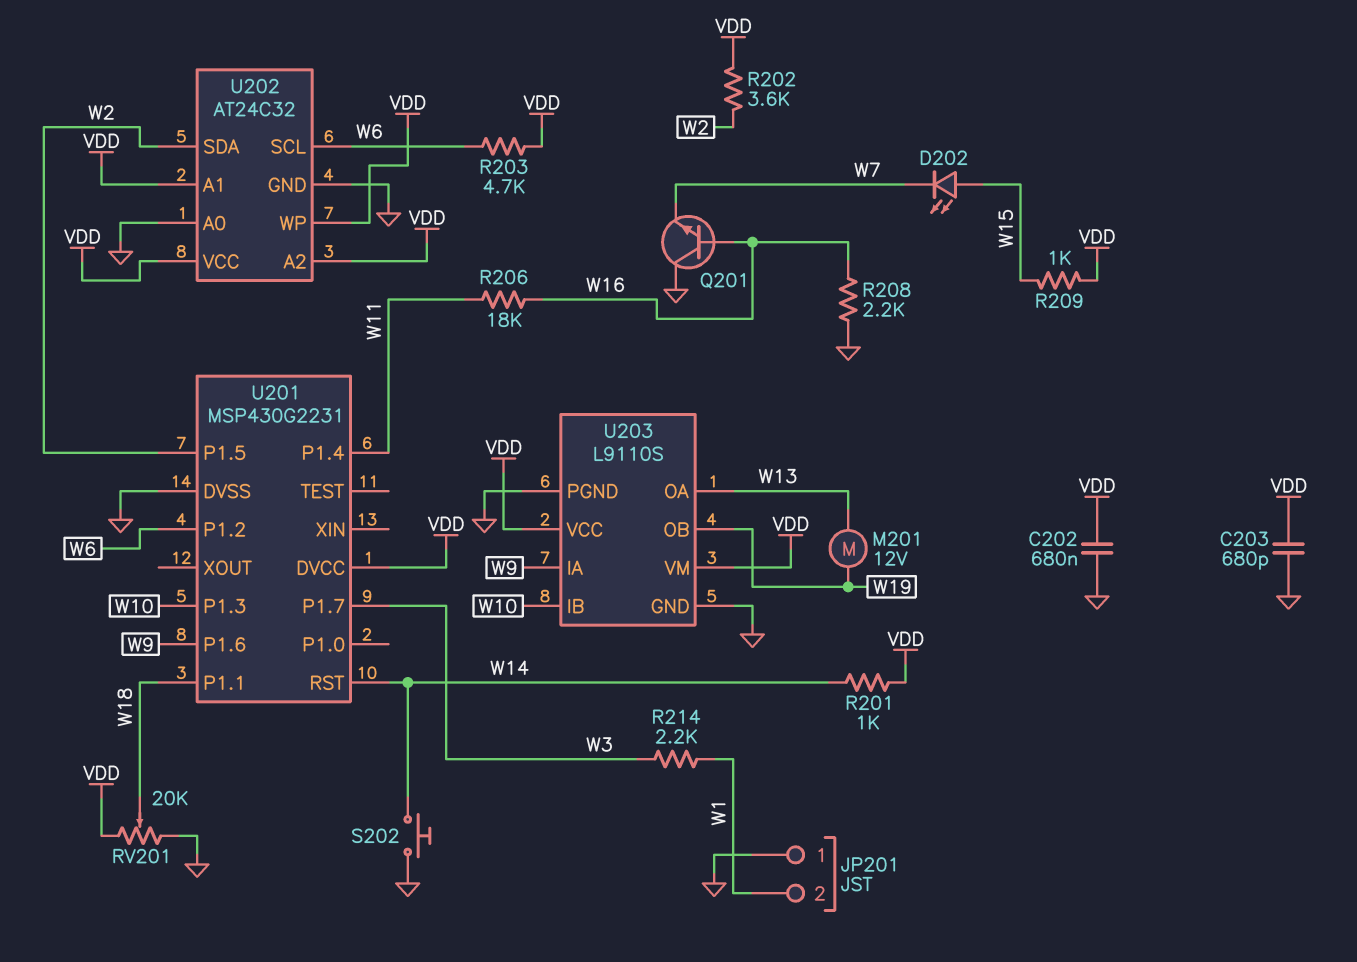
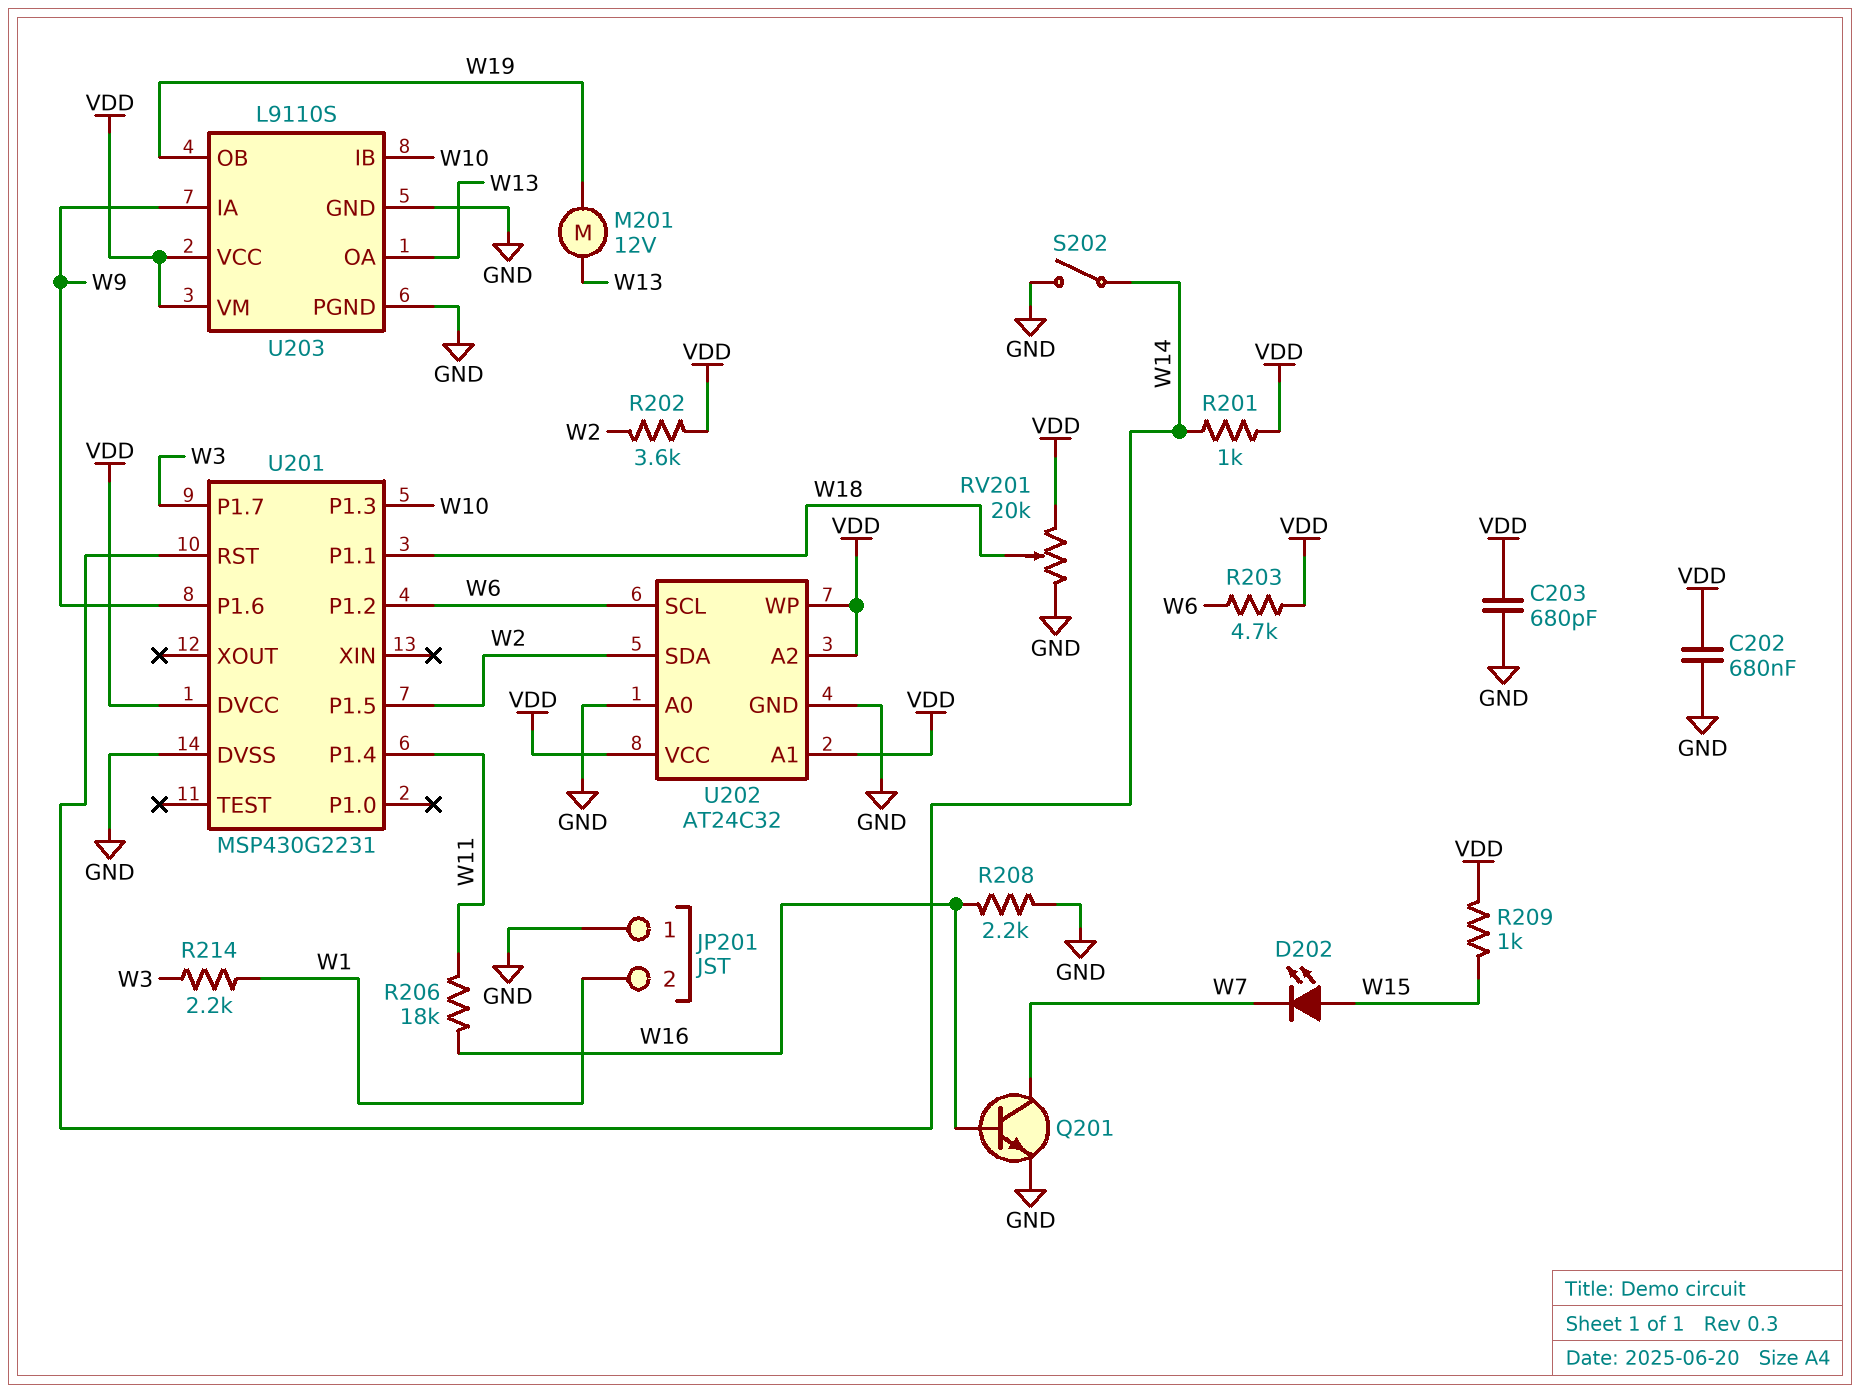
Q201: NPN (B W16, C GND, E W7) -> NPN (B W16, C W7, E GND)
S202: button (GND, W14) -> switch (GND, W14)

